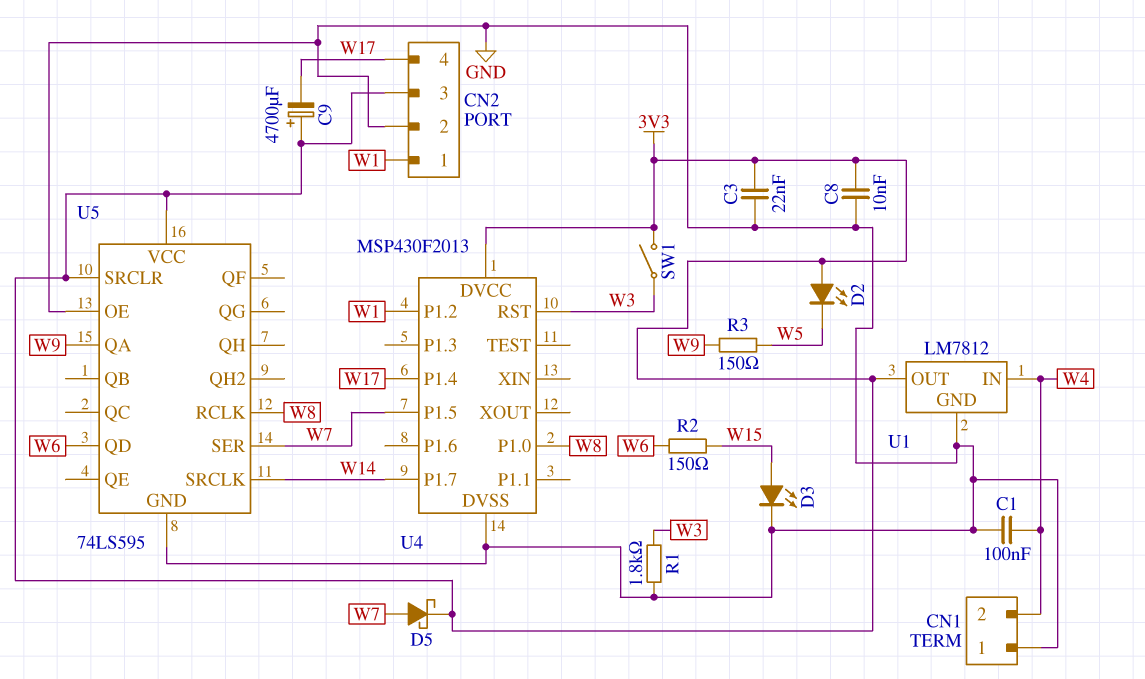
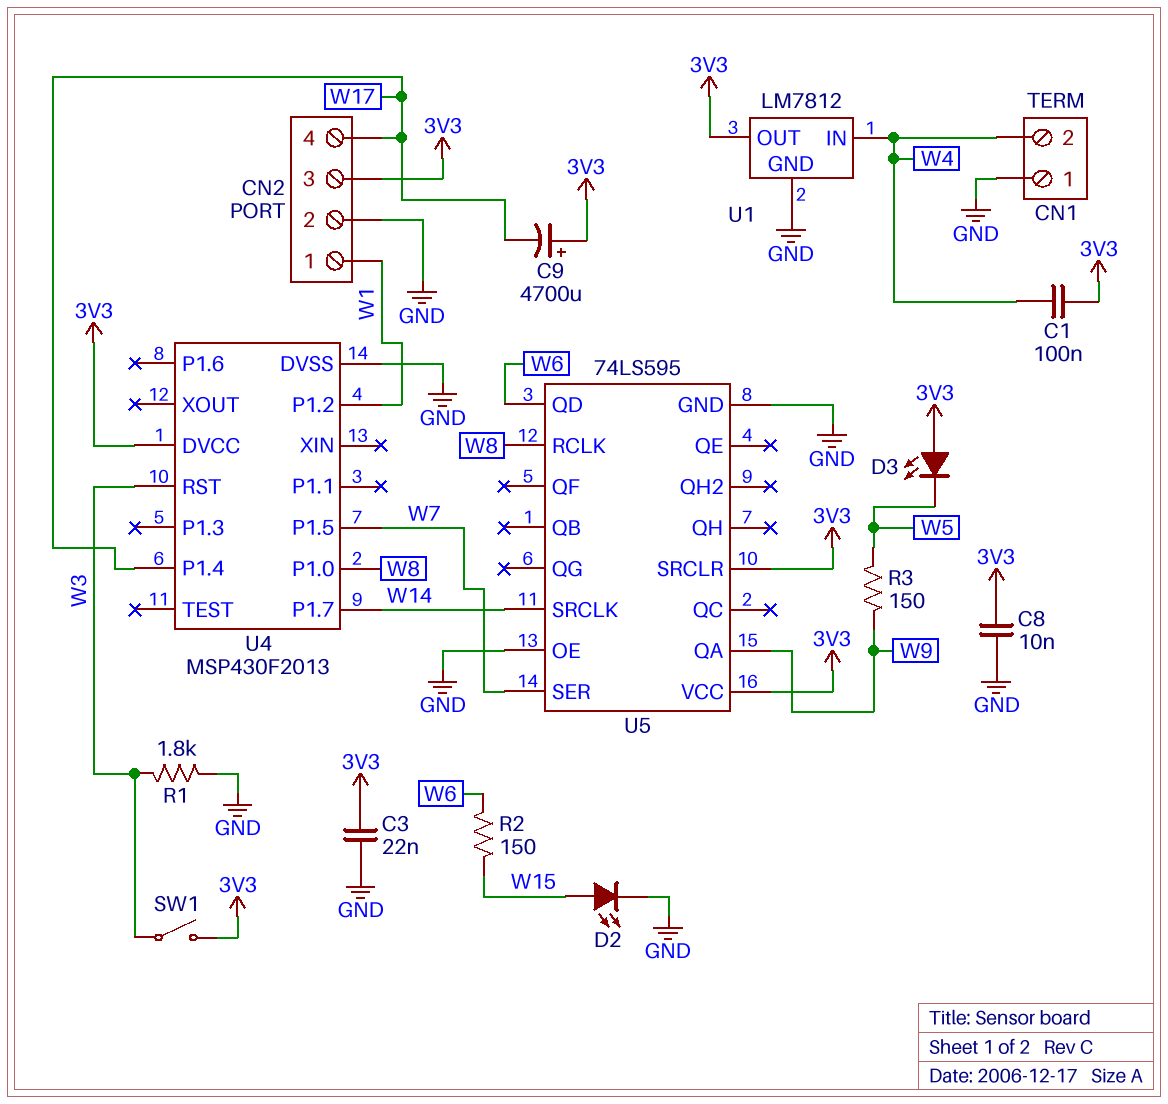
C1: 100nF (GND, W4) -> 100nF (3V3, W4)
D2: LED (A 3V3, K W5) -> LED (A W15, K GND)
D3: LED (A W15, K GND) -> LED (A 3V3, K W5)
D5: schottky (A W7, K 3V3) -> none

